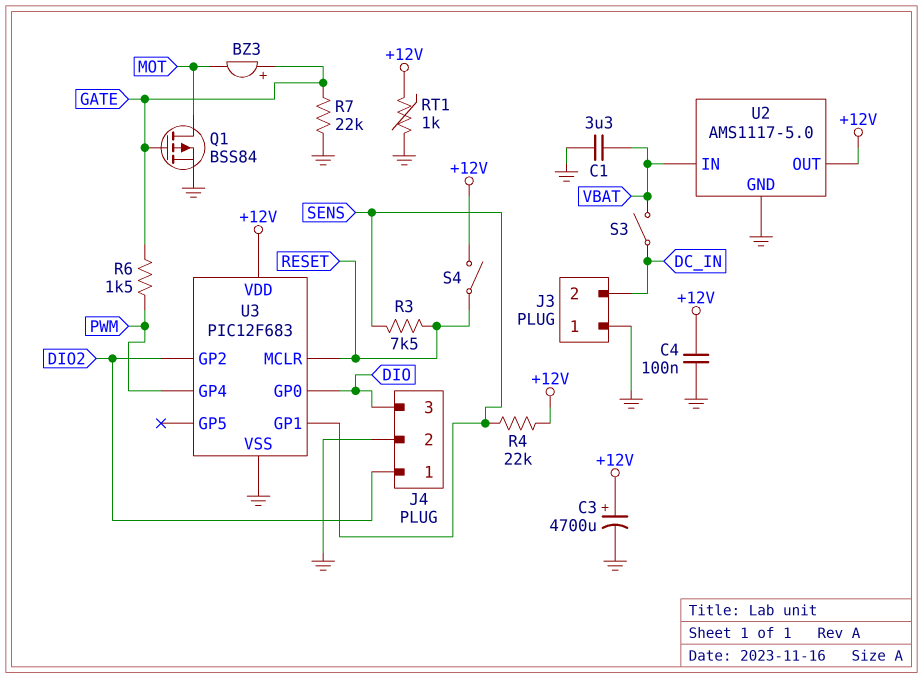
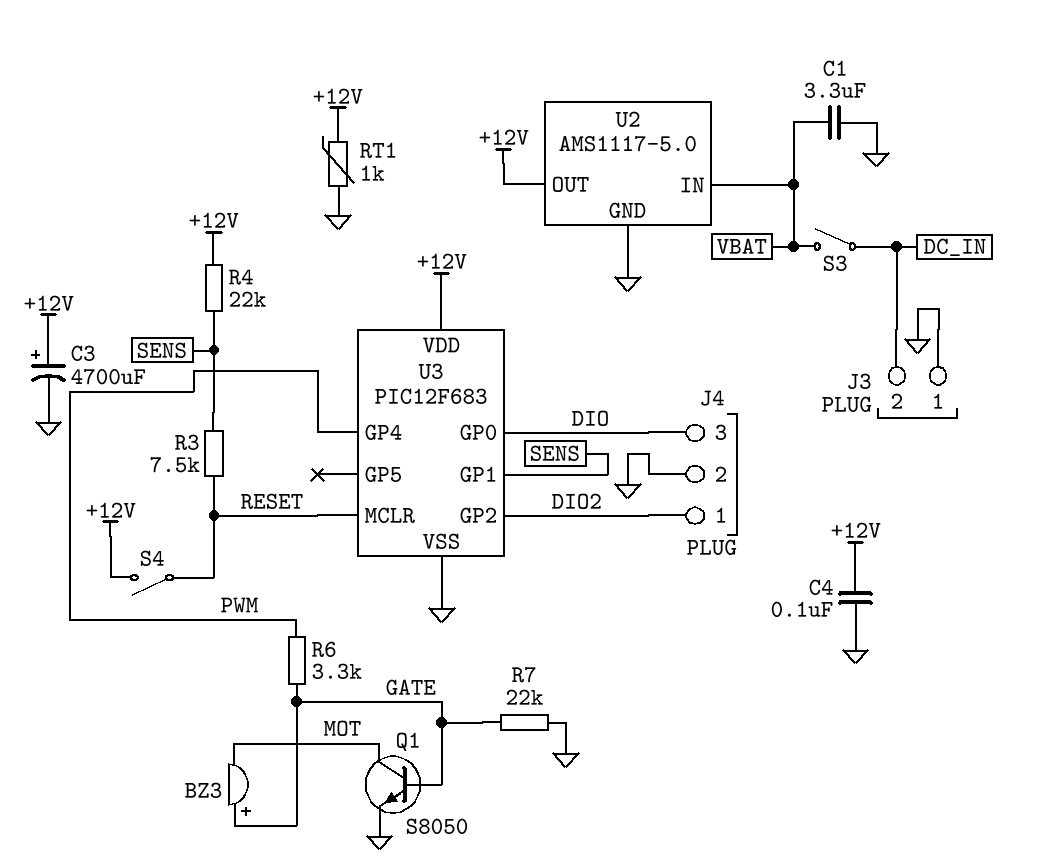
Q1: PMOS BSS84 (G GATE, D MOT, S GND) -> NPN S8050 (B GATE, C MOT, E GND)
R6: 1.5k (GATE, PWM) -> 3.3k (GATE, PWM)

